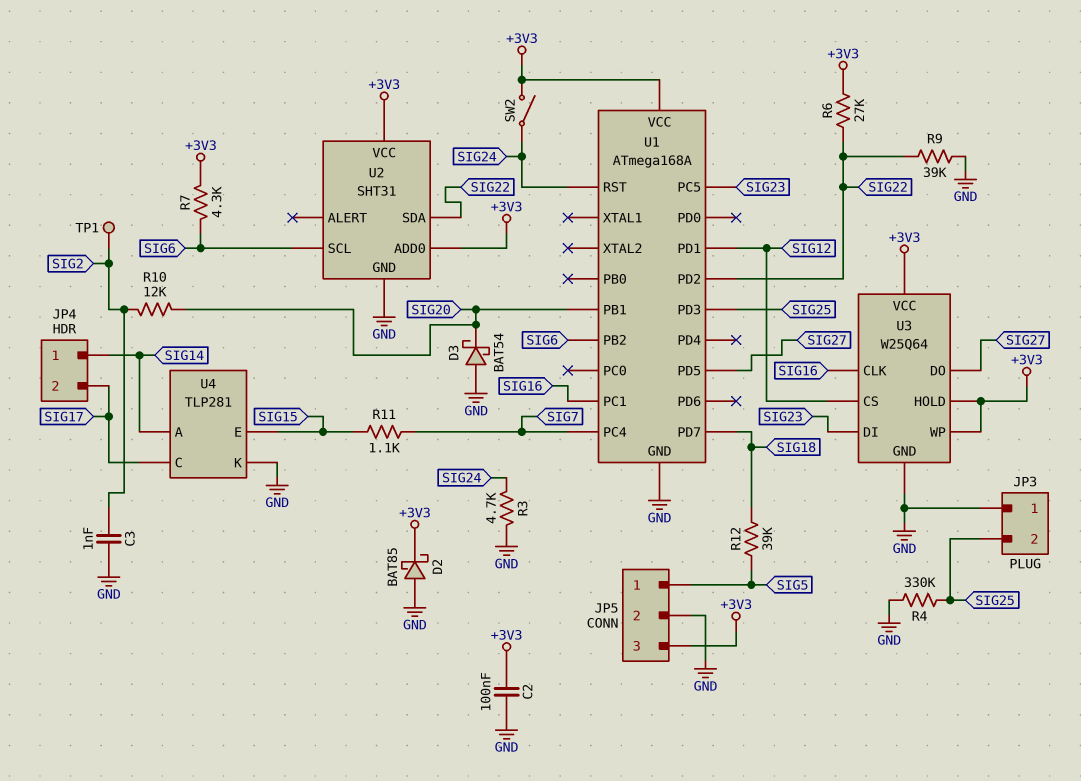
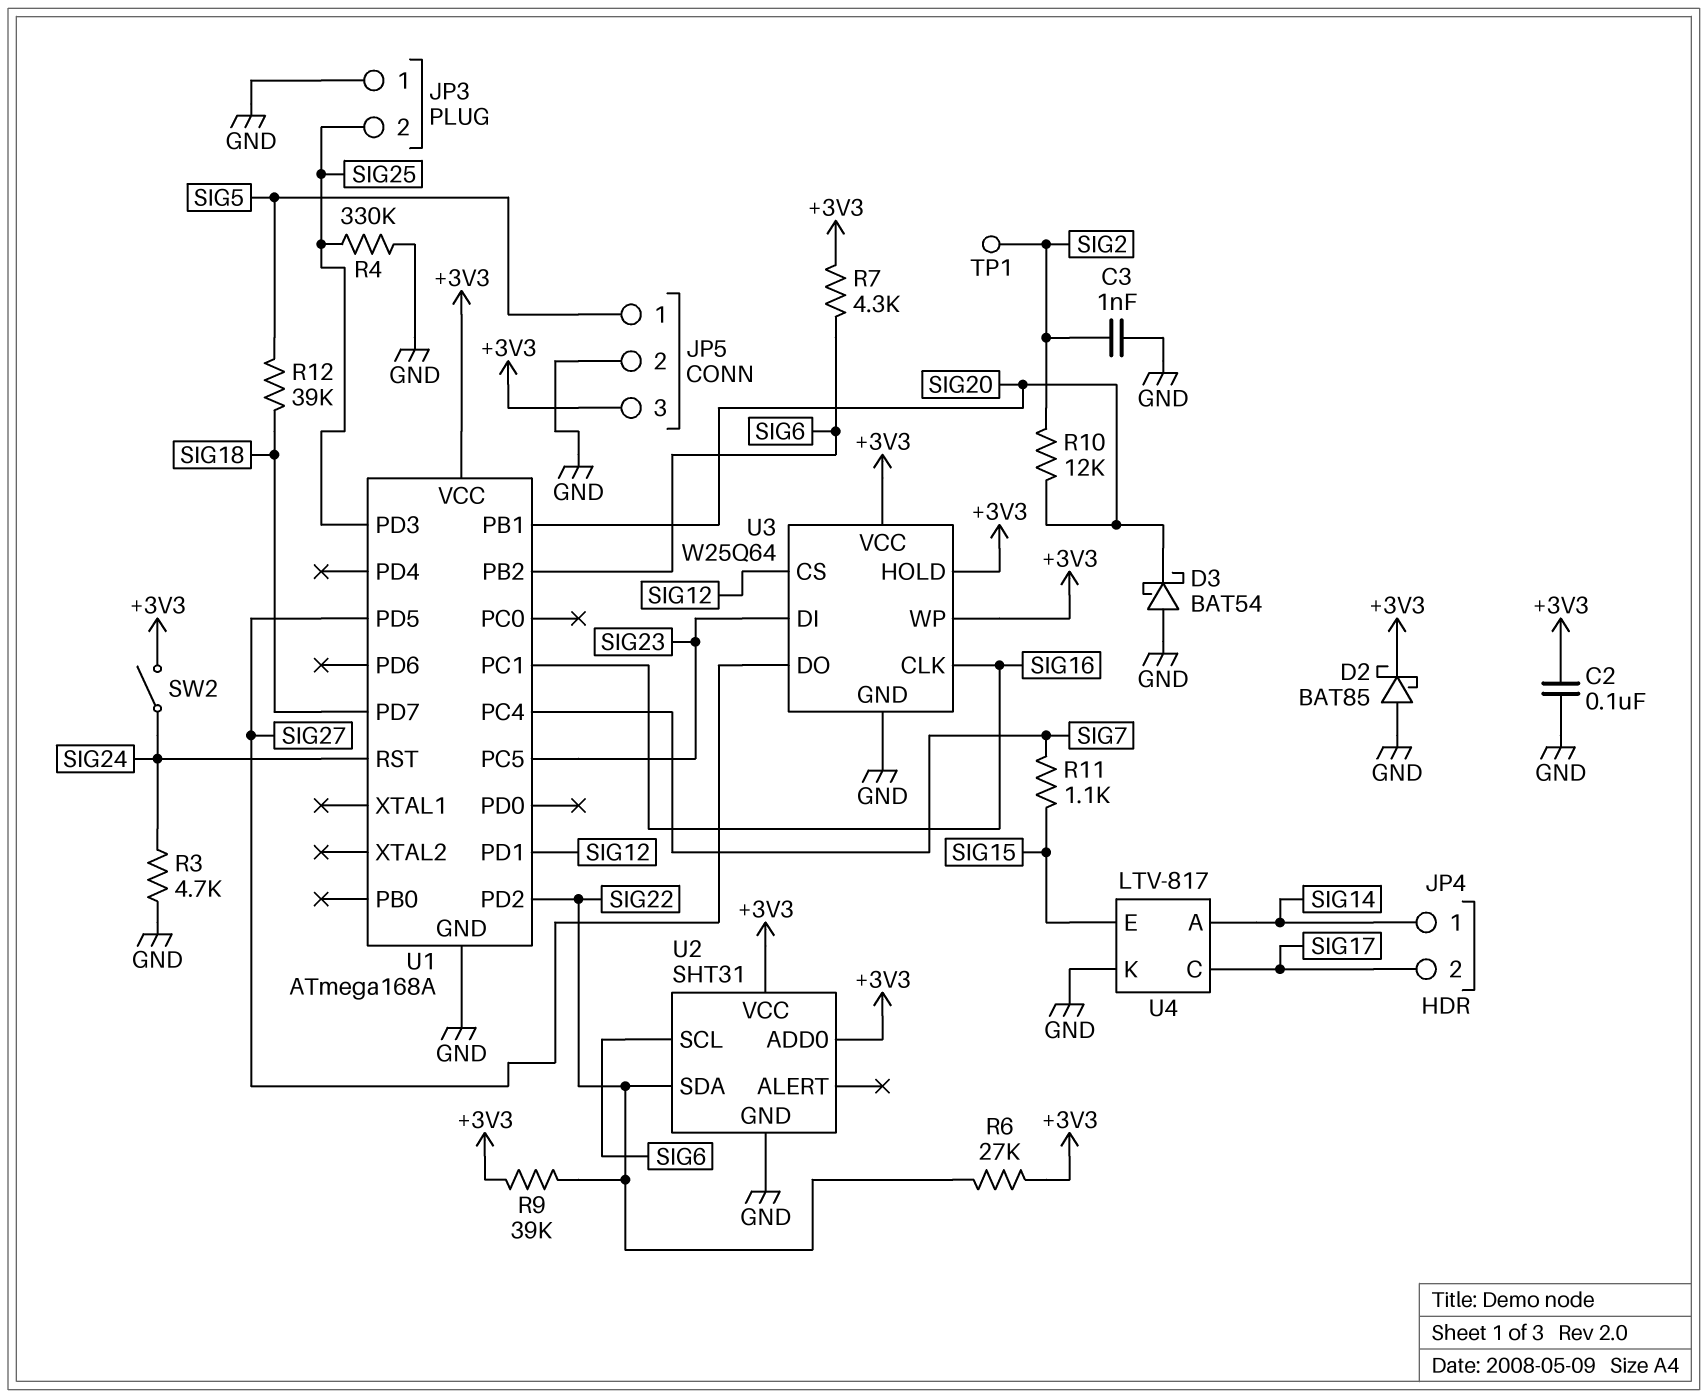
R9: 39k (GND, SIG22) -> 39k (+3V3, SIG22)
U4: TLP281 -> LTV-817

